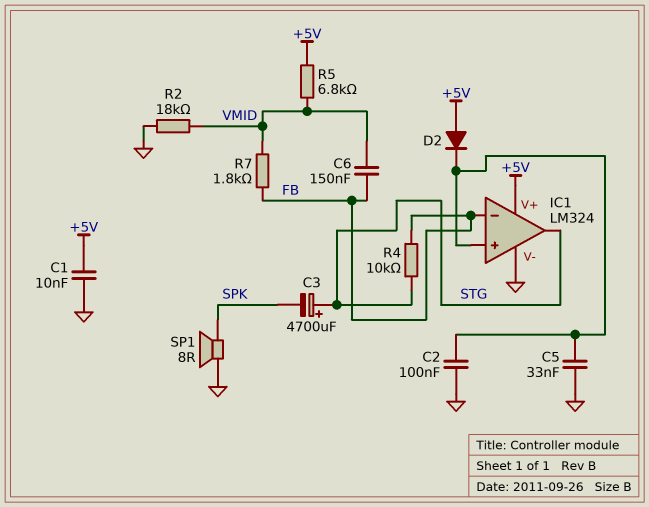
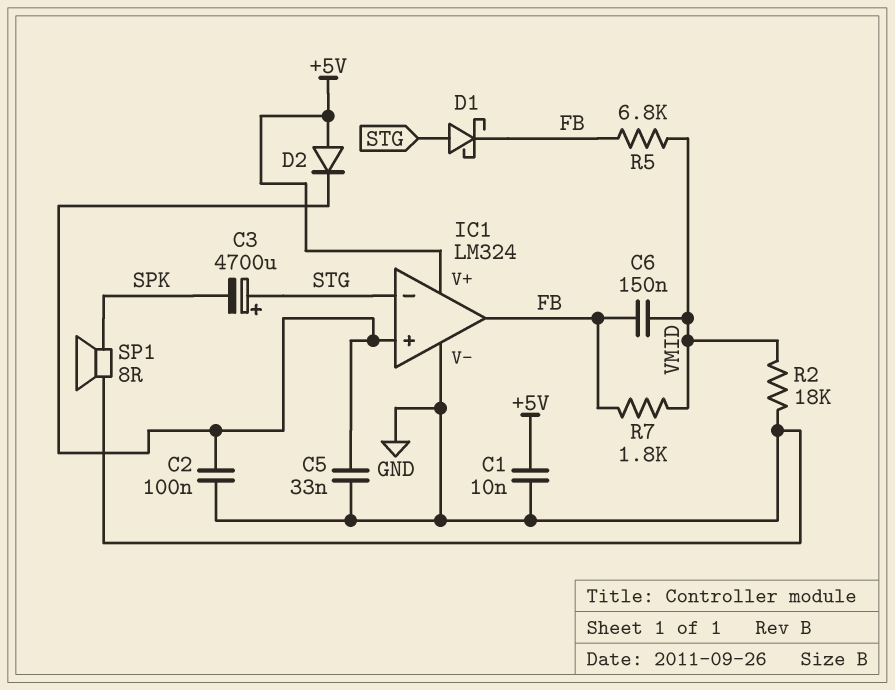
D1: none -> schottky (A STG, K FB)
IC1 pin in-: FB -> STG
IC1 pin out: STG -> FB
R4: 10k (FB, STG) -> none
R5: 6.8k (+5V, VMID) -> 6.8k (FB, VMID)

